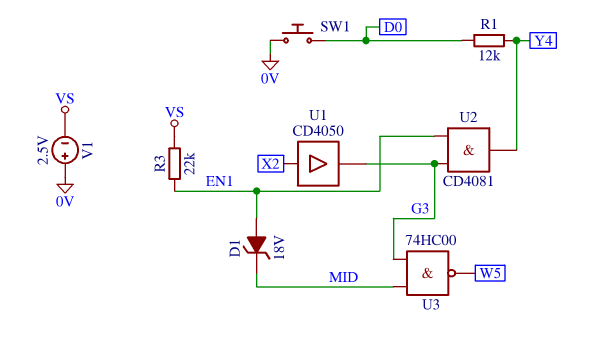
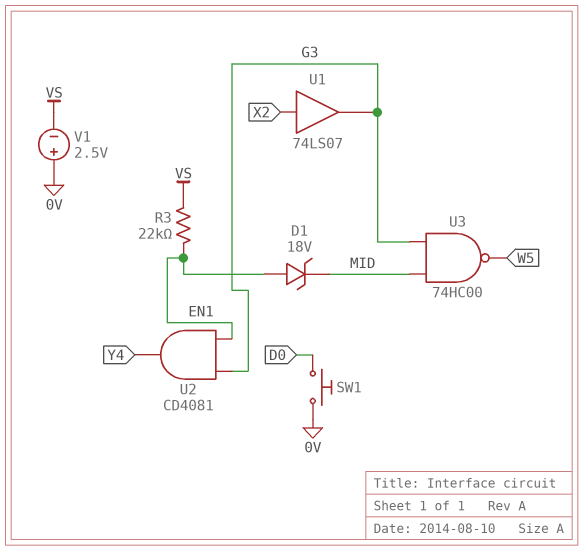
R1: 12k (D0, Y4) -> none
U1: buffer CD4050 (in X2, out G3) -> buffer 74LS07 (in X2, out G3)

